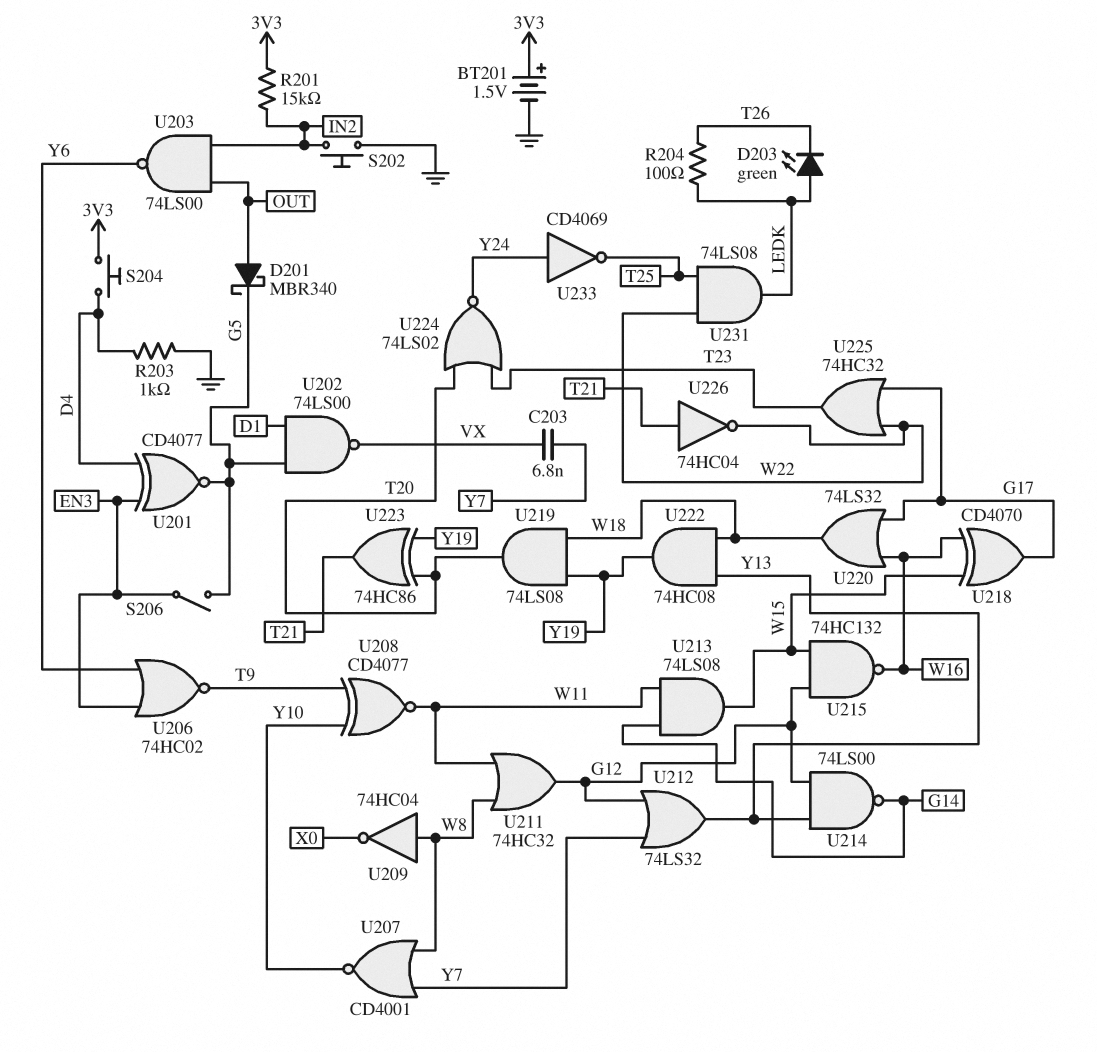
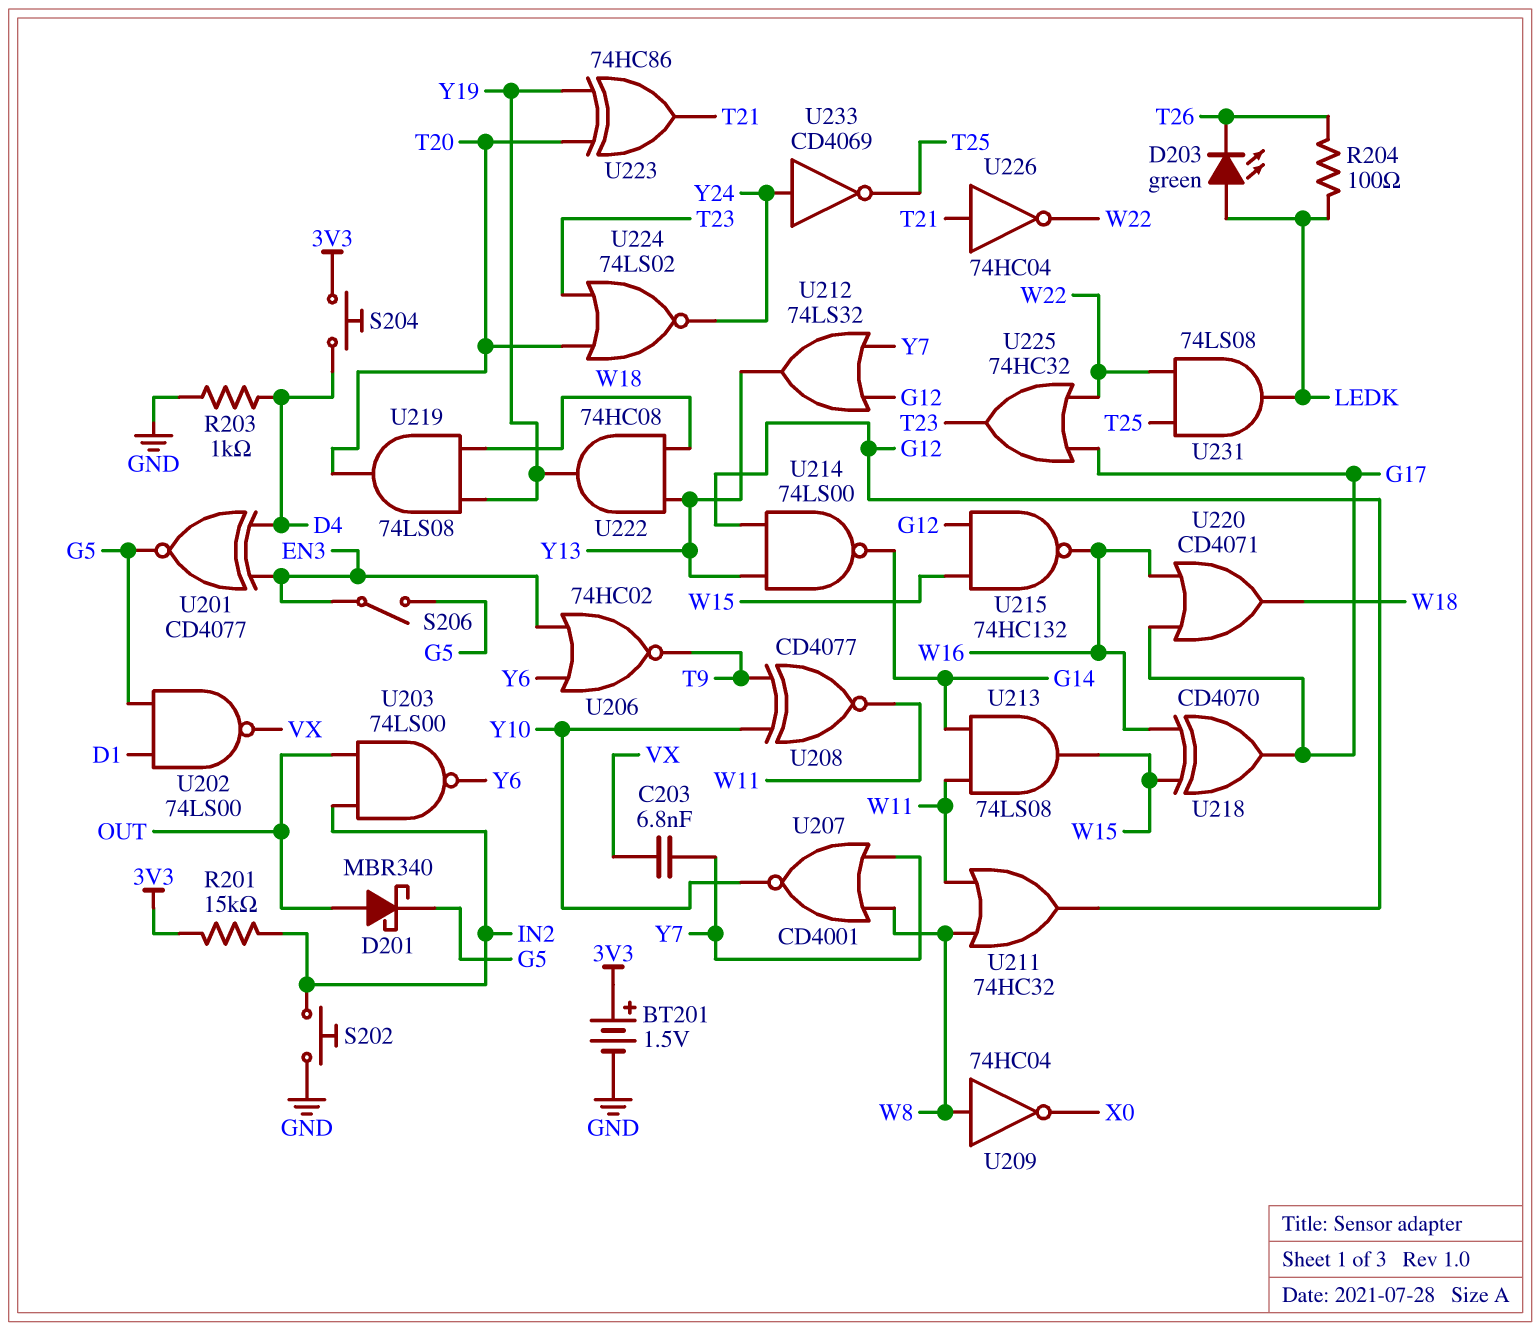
U220: OR 74LS32 (in G17, in W16, out W18) -> OR CD4071 (in G17, in W16, out W18)

